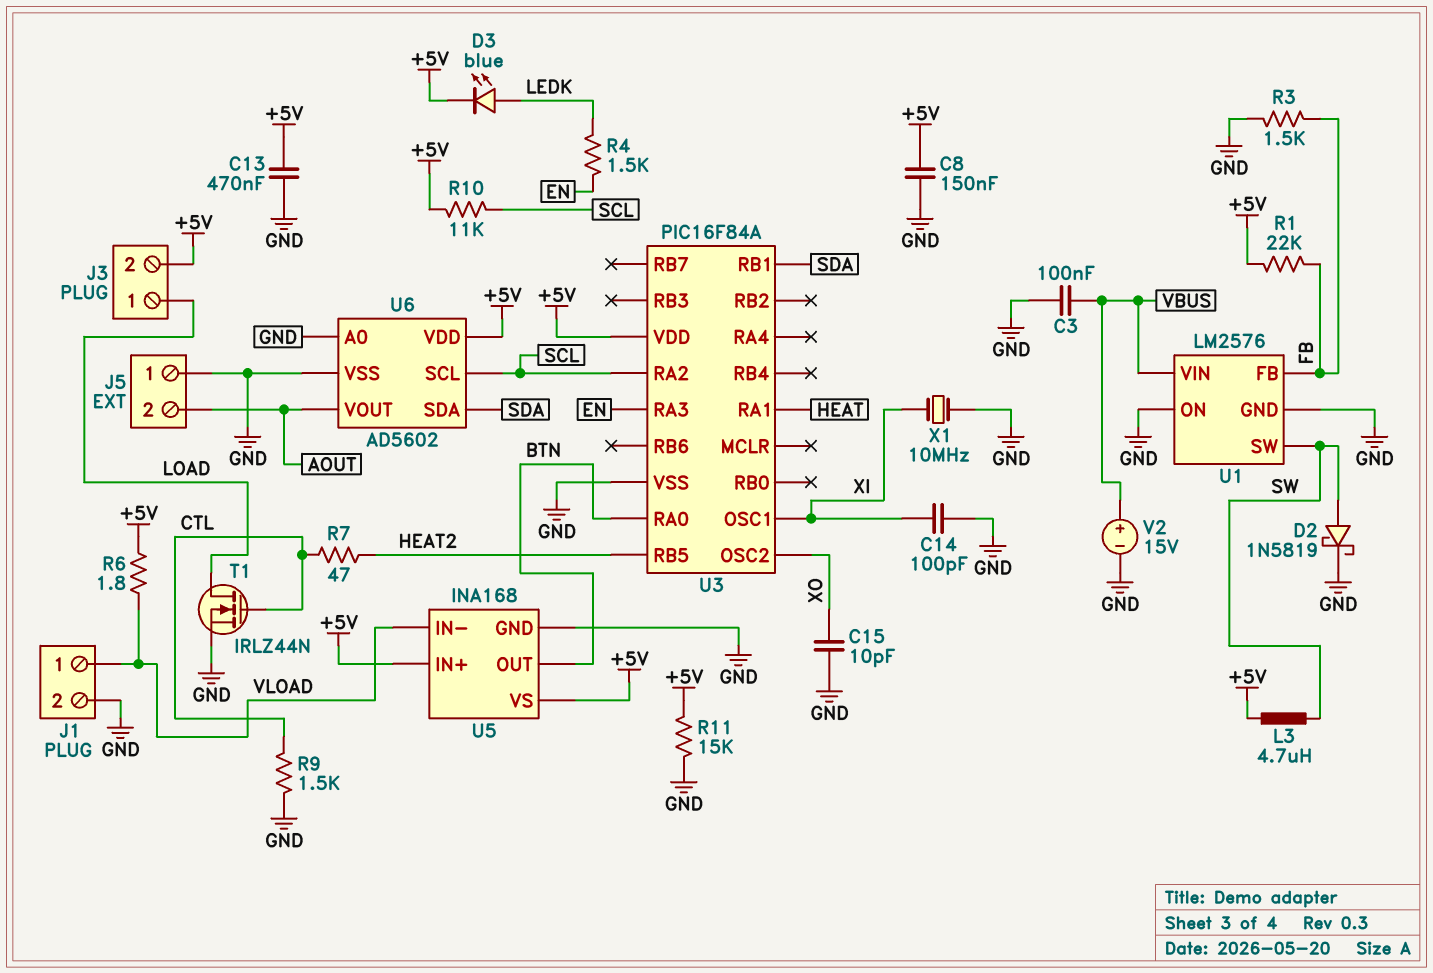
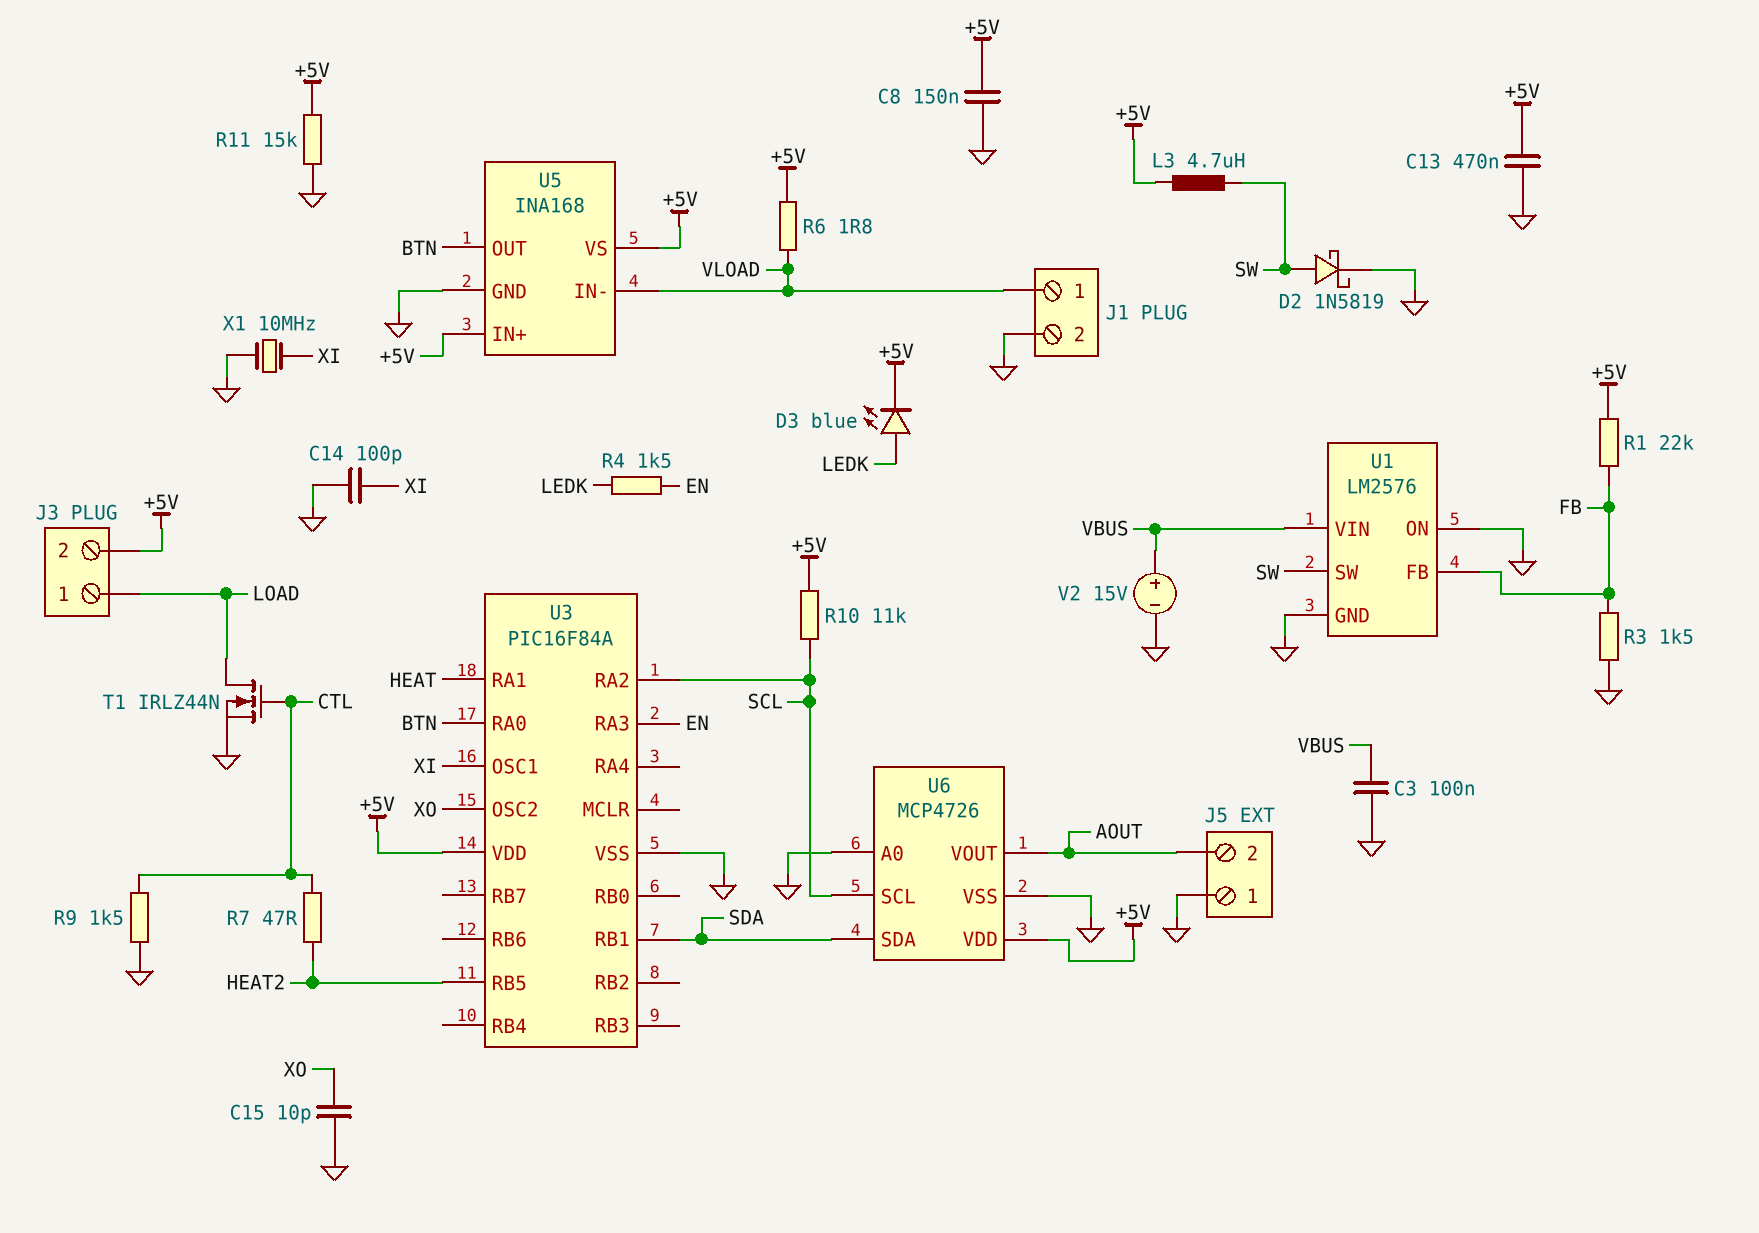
U6: AD5602 -> MCP4726

